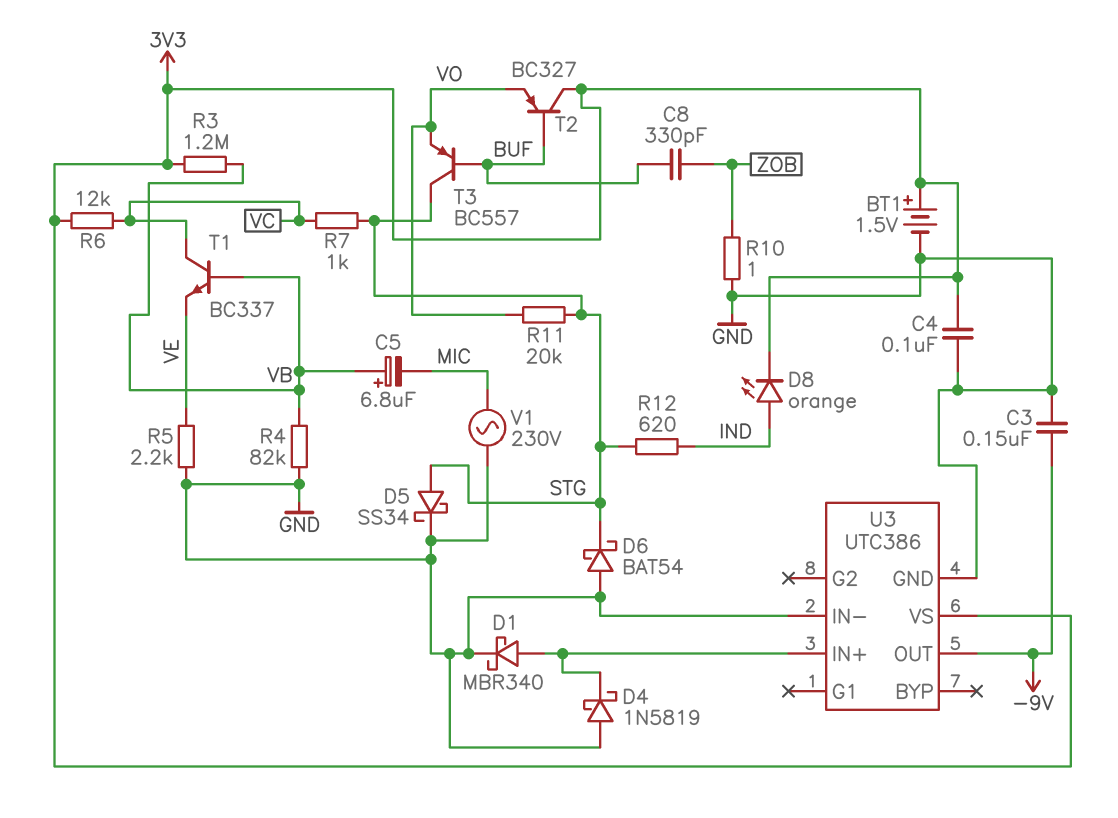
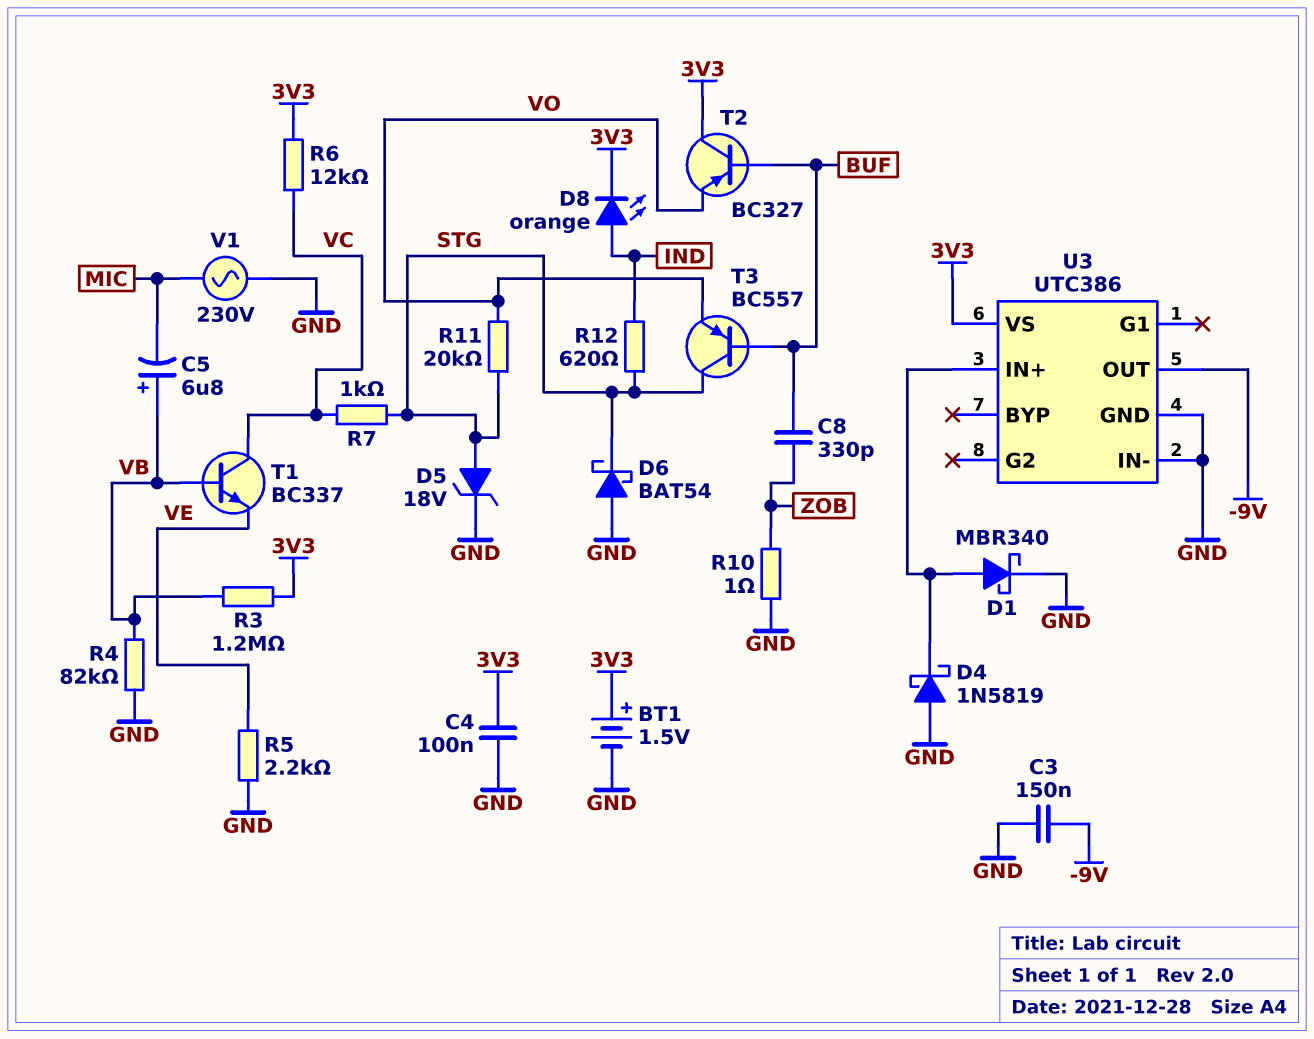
D5: schottky SS34 (A STG, K GND) -> zener 18V (A STG, K GND)

